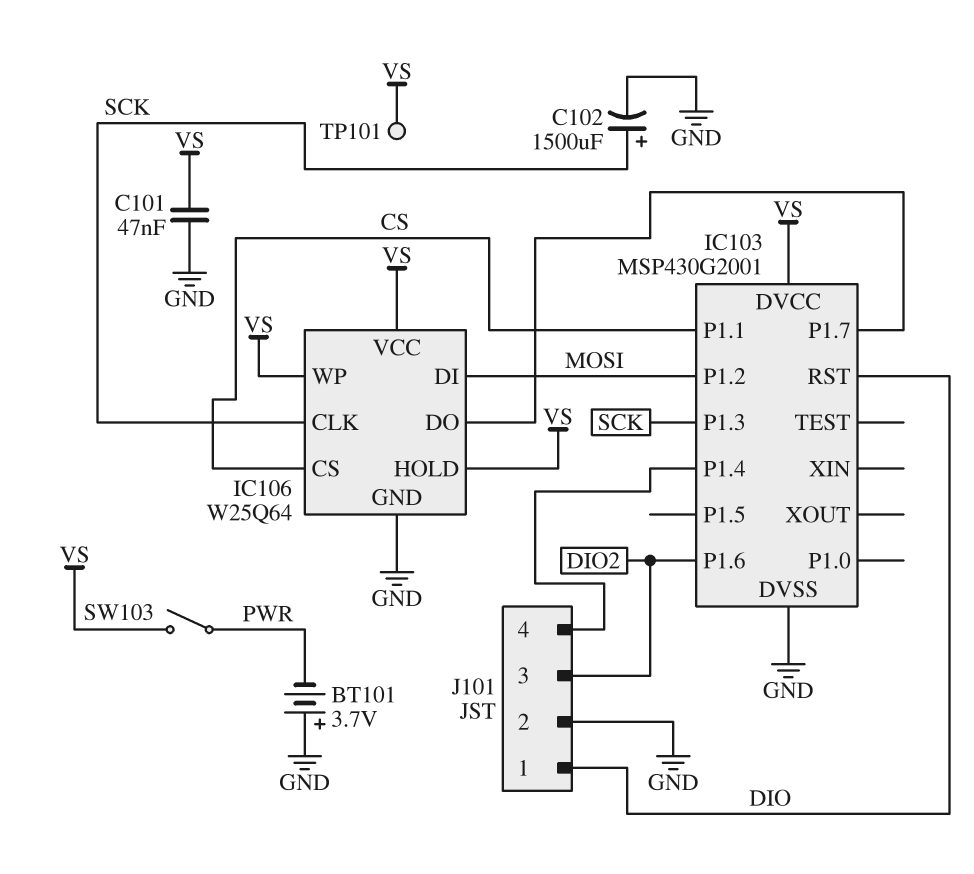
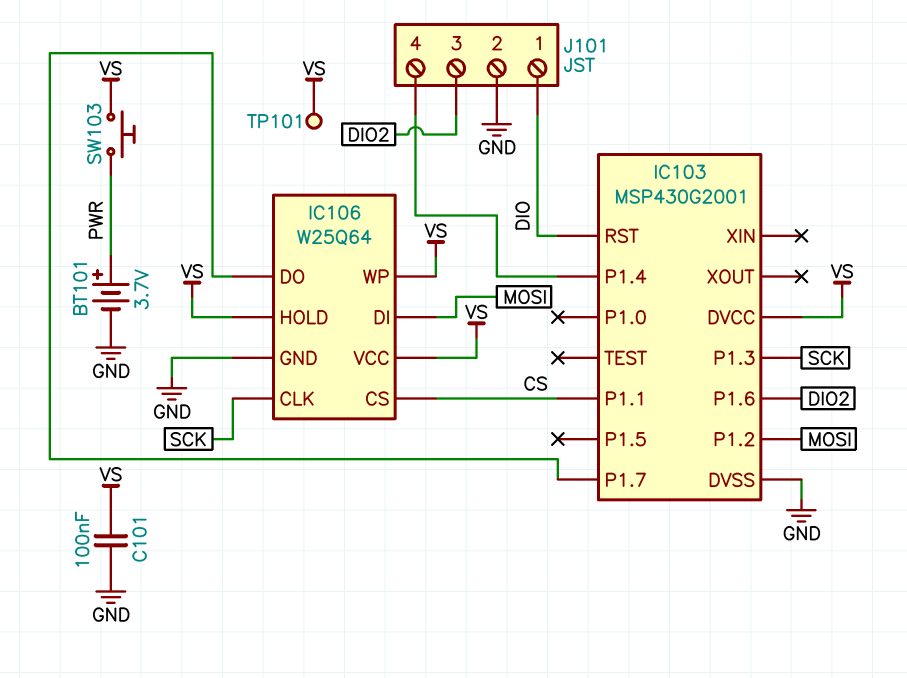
BT101: 3.7V (plus GND, minus PWR) -> 3.7V (plus PWR, minus GND)
C101: 47nF (GND, VS) -> 100nF (GND, VS)
C102: 1500uF (plus SCK, minus GND) -> none
SW103: switch (PWR, VS) -> button (PWR, VS)

